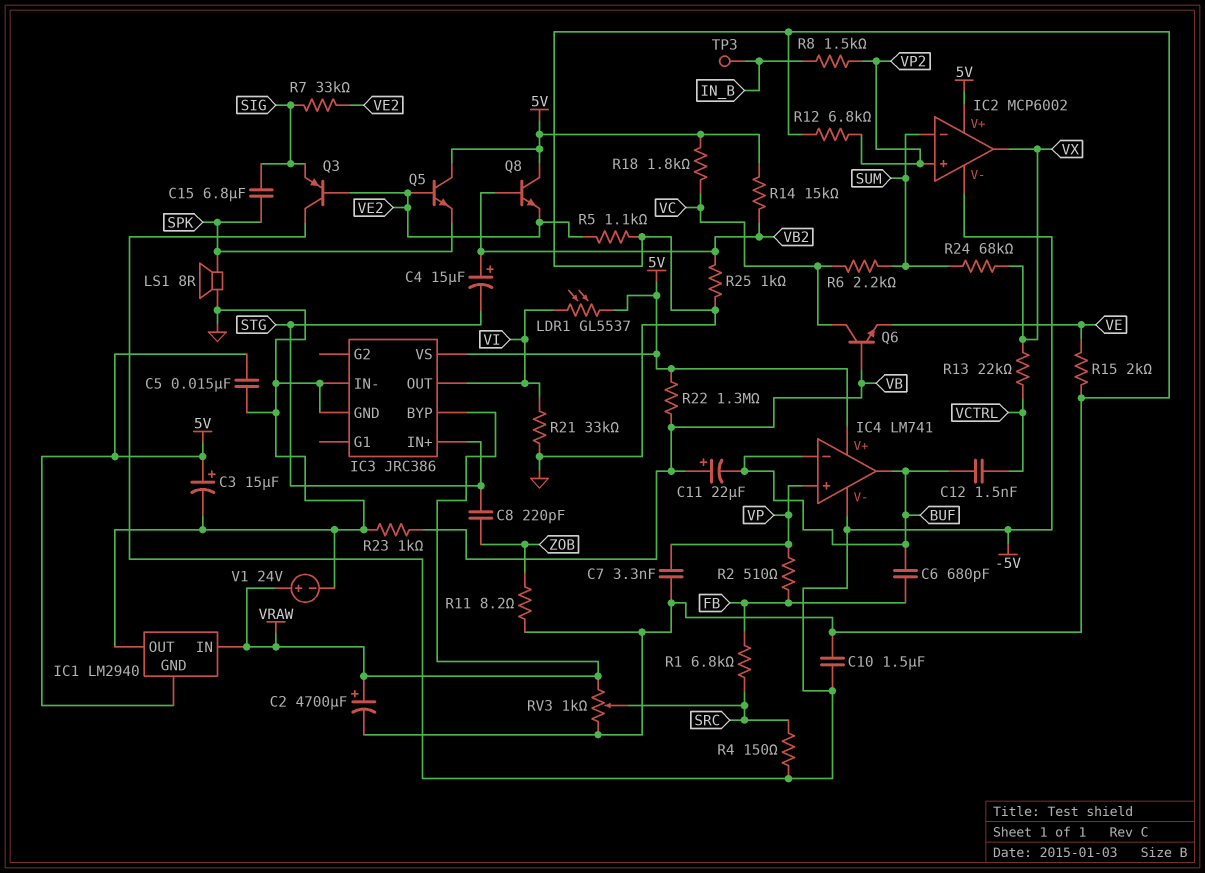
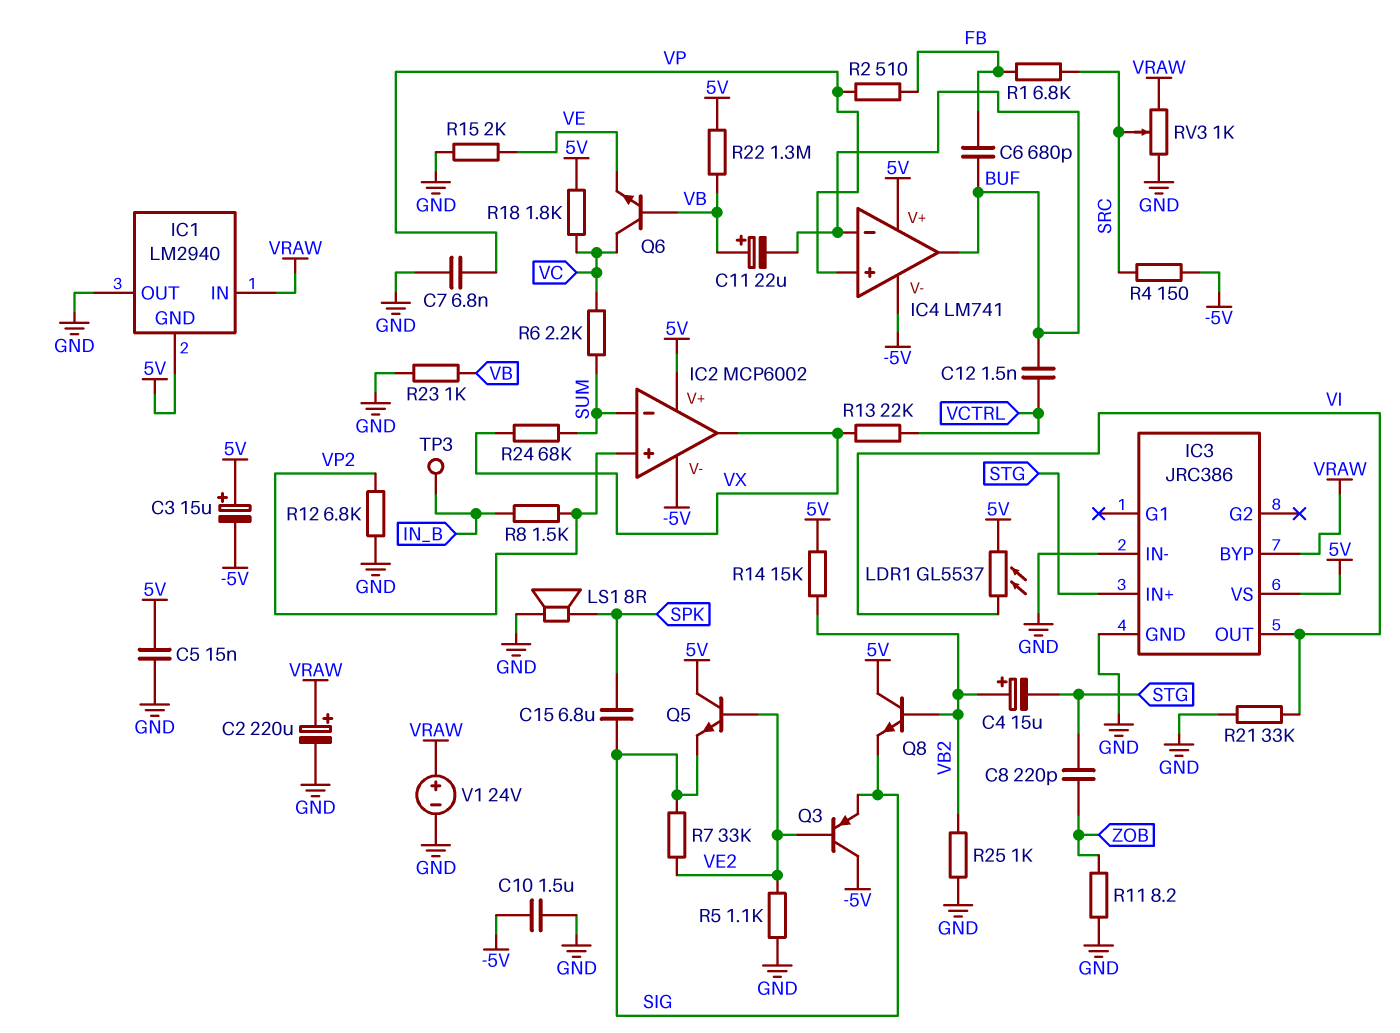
C2: 4700uF (plus VRAW, minus GND) -> 220uF (plus VRAW, minus GND)
C3: 15uF (plus 5V, minus GND) -> 15uF (plus 5V, minus -5V)
C7: 3.3nF (GND, VP) -> 6.8nF (GND, VP)
Q5: NPN (B VE2, C 5V, E SPK) -> NPN (B VE2, C 5V, E SIG)
Q8: NPN (B VB2, C 5V, E VE2) -> NPN (B VB2, C 5V, E SIG)

